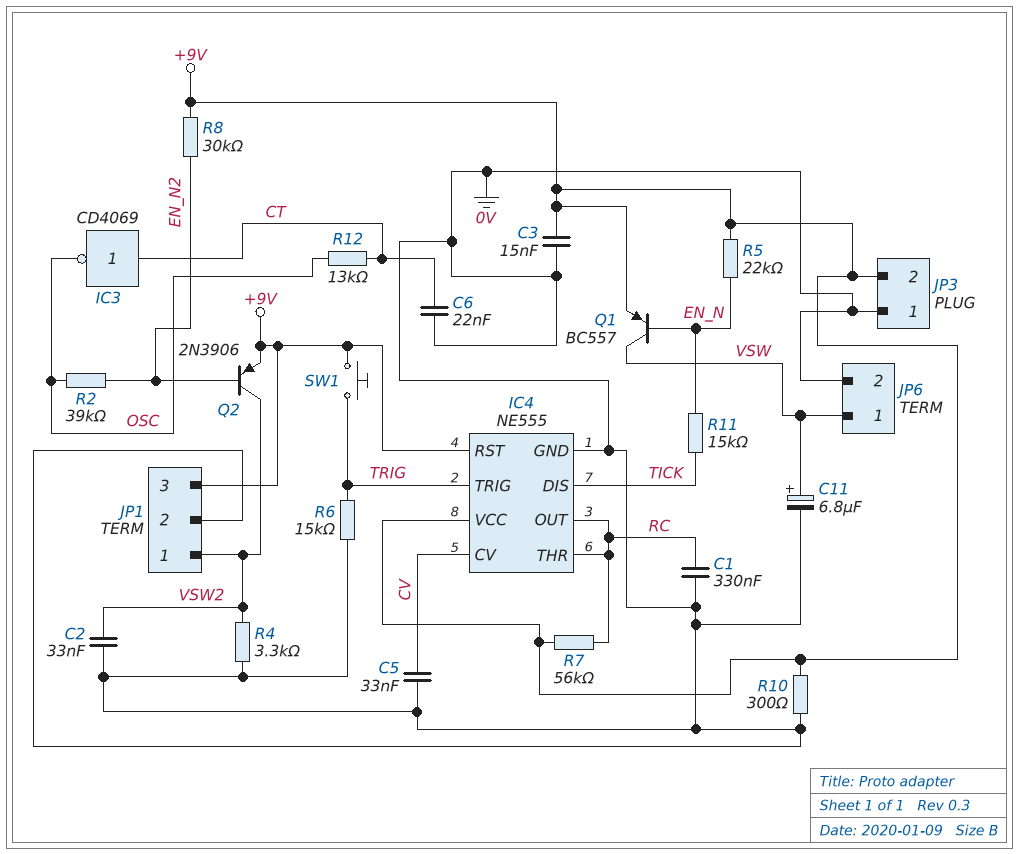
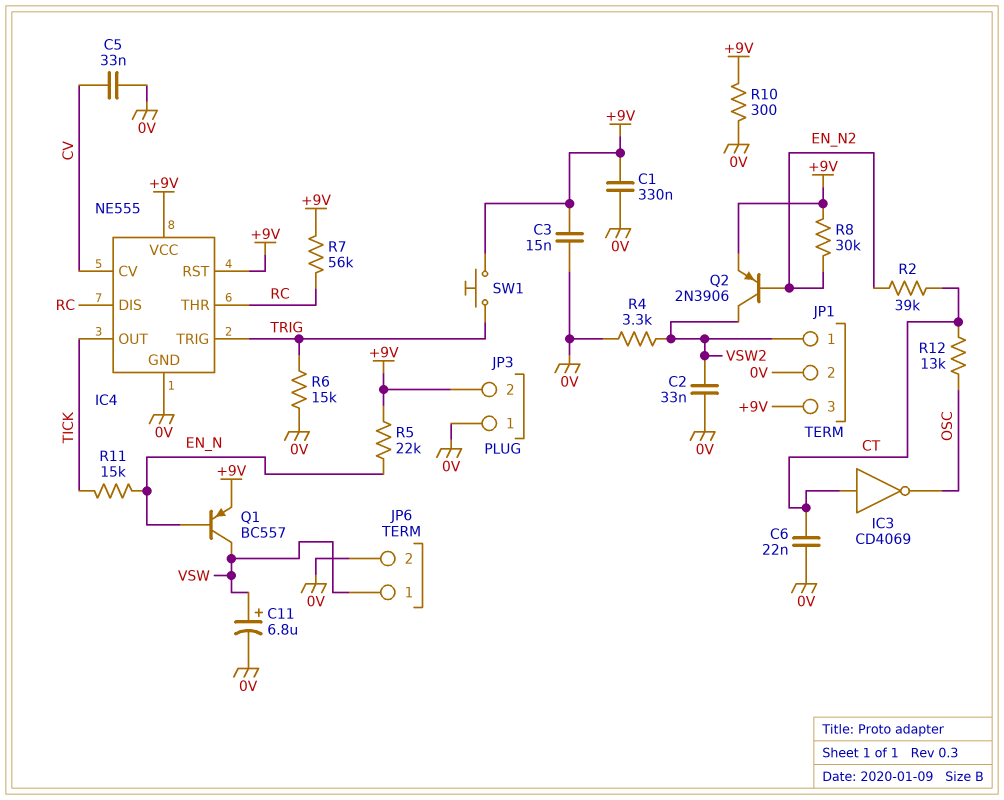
C1: 330nF (0V, RC) -> 330nF (+9V, 0V)
IC4 pin DIS: TICK -> RC
IC4 pin OUT: RC -> TICK
R2: 39k (EN_N2, OSC) -> 39k (CT, EN_N2)

